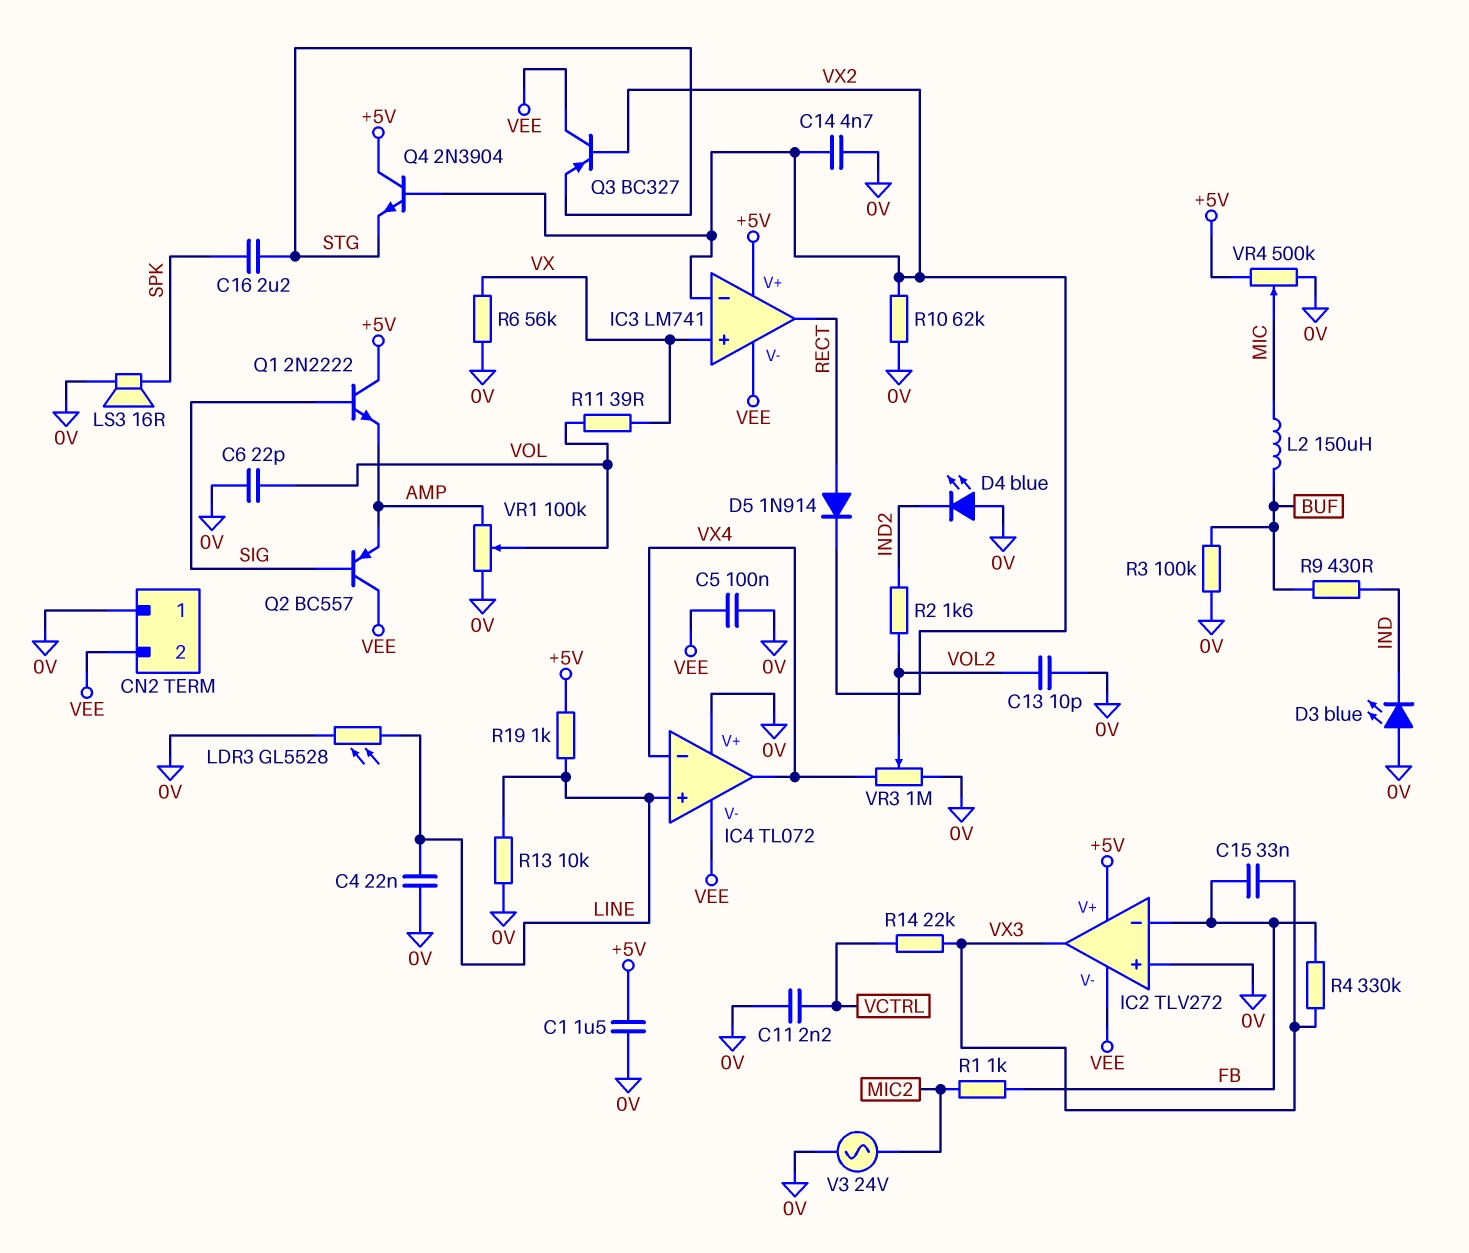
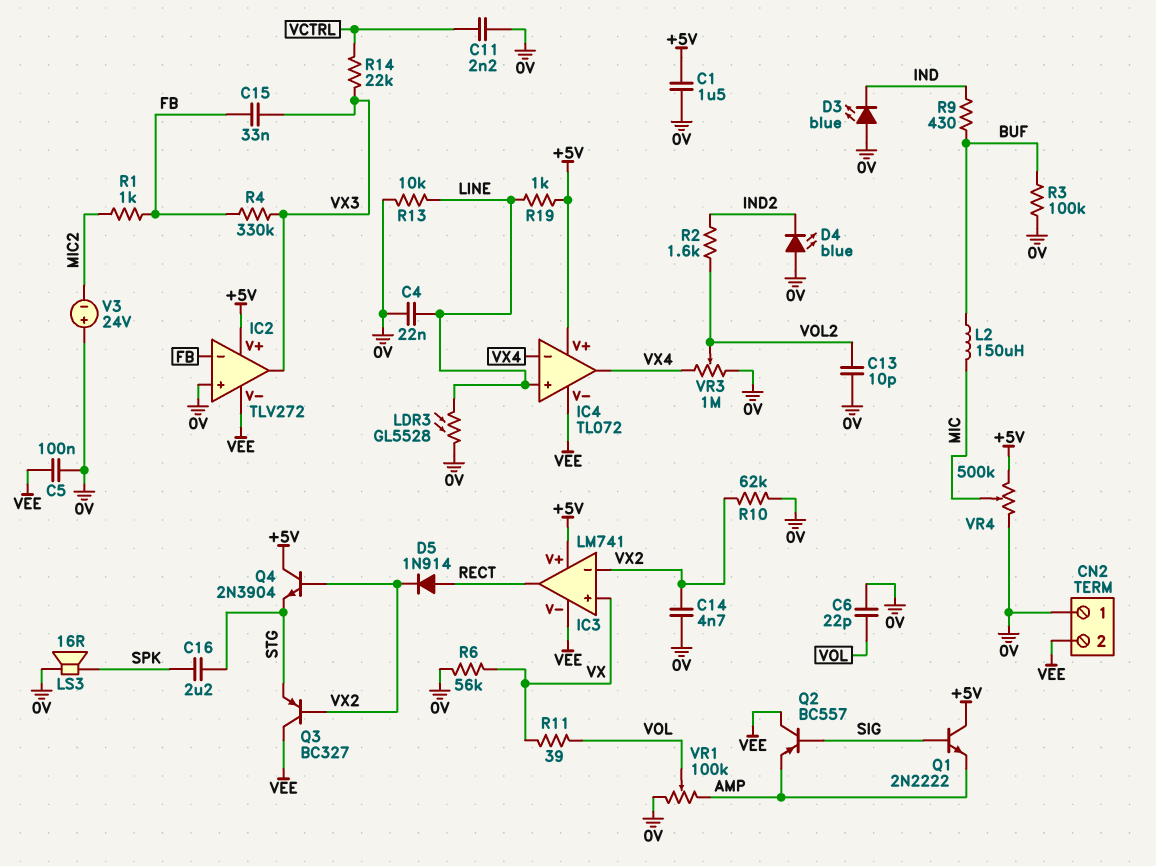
IC4 pin V+: 0V -> +5V
V3: AC 24V (0V, MIC2) -> 24V (plus 0V, minus MIC2)

